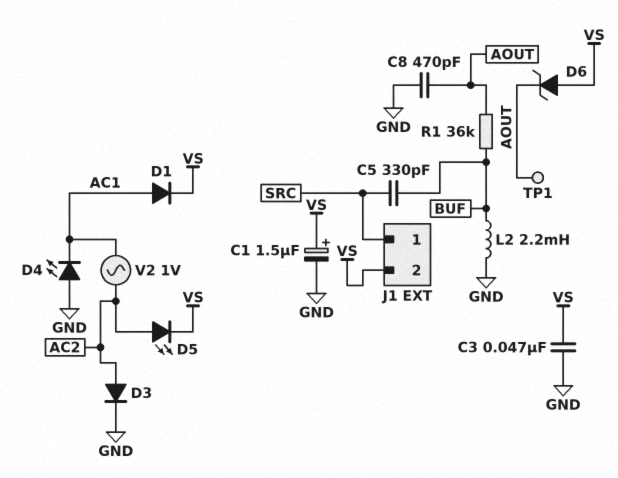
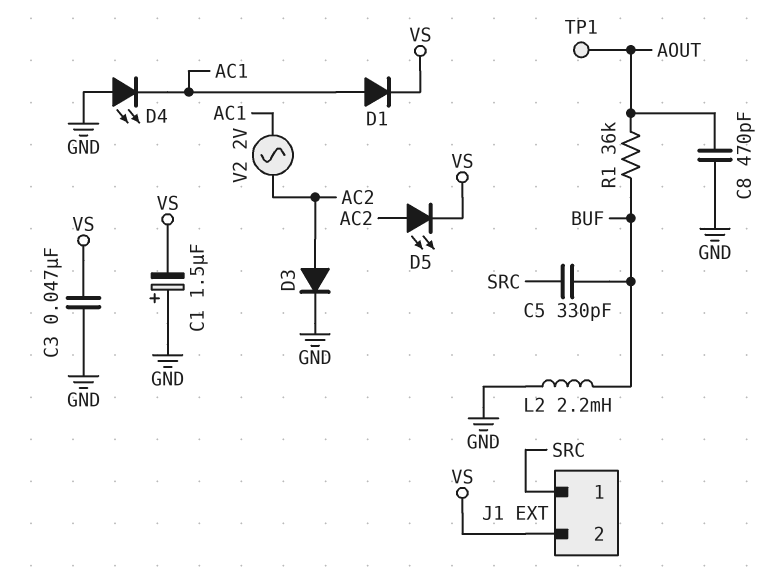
C1: 1.5uF (plus VS, minus GND) -> 1.5uF (plus GND, minus VS)
D6: zener (A VS, K AOUT) -> none
V2: AC 1V (AC1, AC2) -> AC 2V (AC1, AC2)

